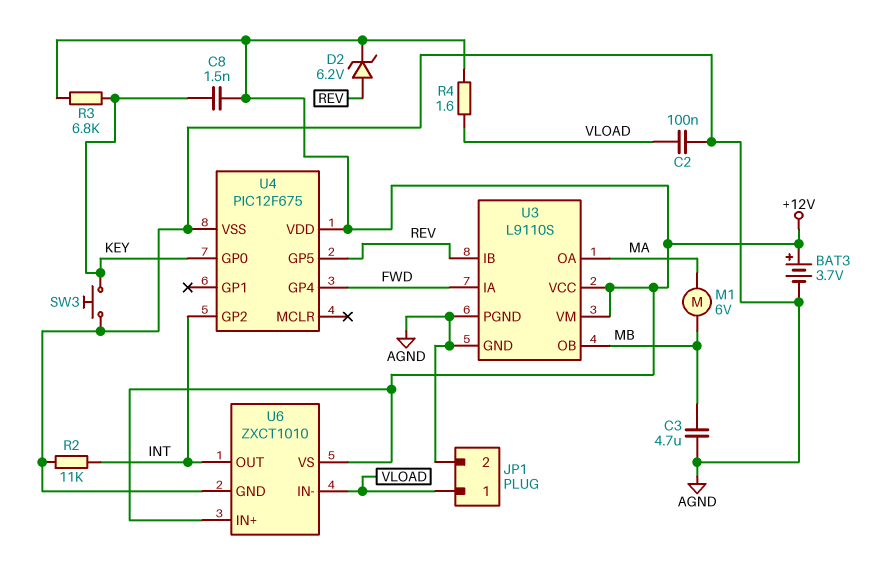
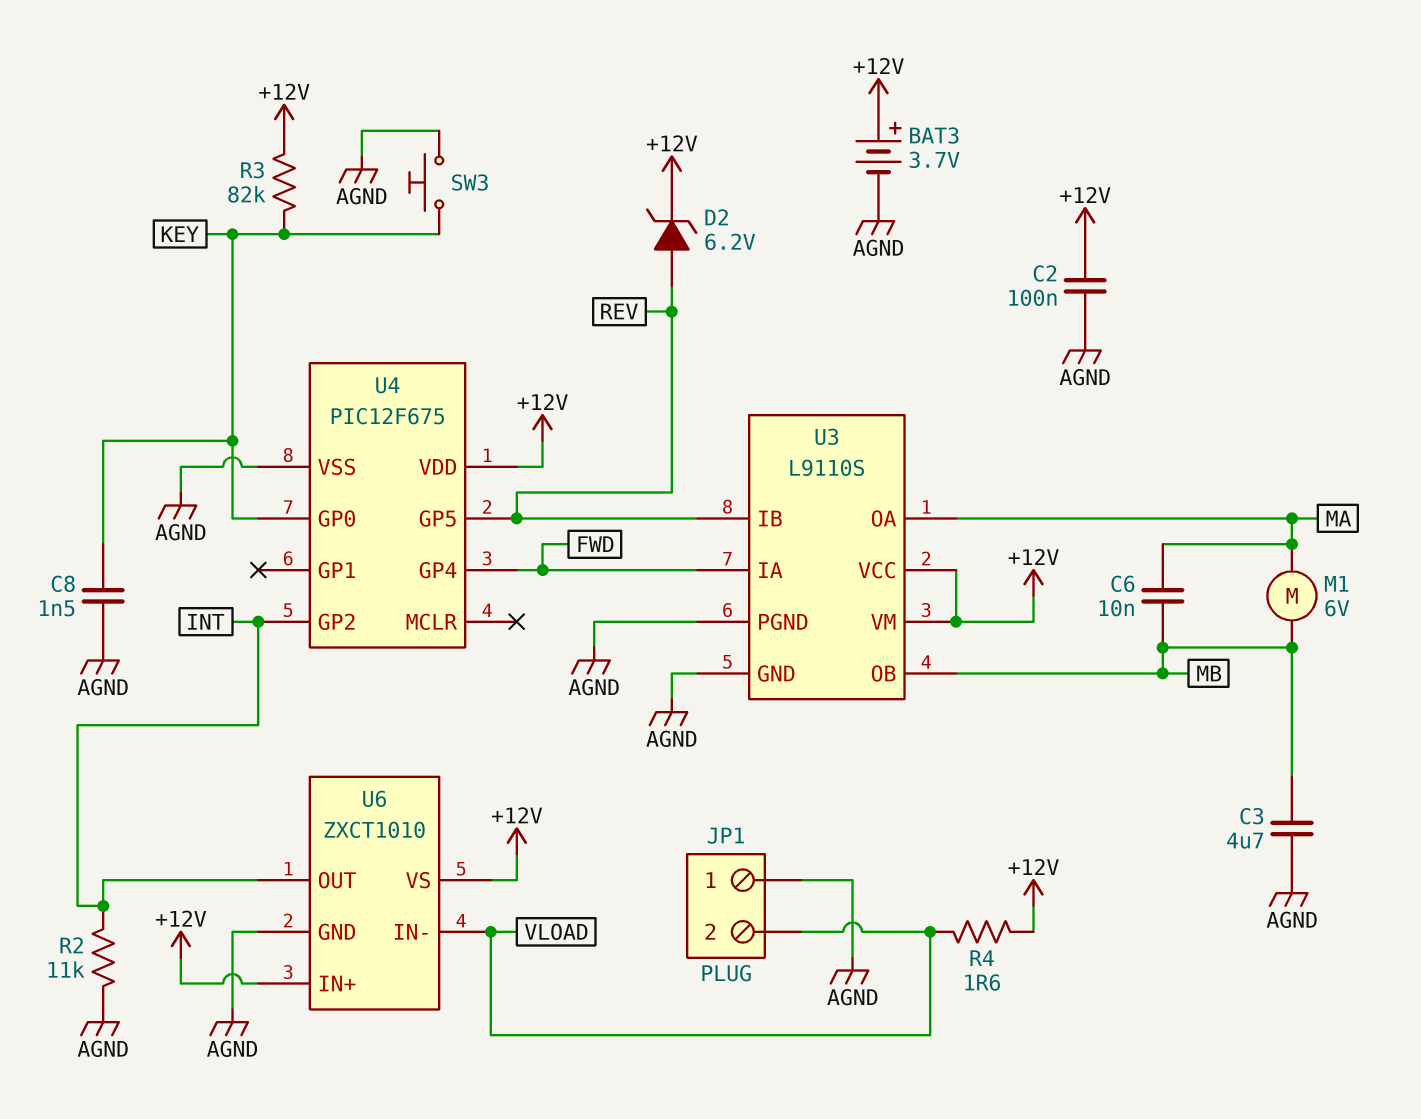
C2: 100nF (AGND, VLOAD) -> 100nF (+12V, AGND)
C6: none -> 10nF (MA, MB)
C8: 1.5nF (+12V, KEY) -> 1.5nF (AGND, KEY)
JP1 pin 1: VLOAD -> AGND
JP1 pin 2: AGND -> VLOAD
R3: 6.8k (+12V, KEY) -> 82k (+12V, KEY)

